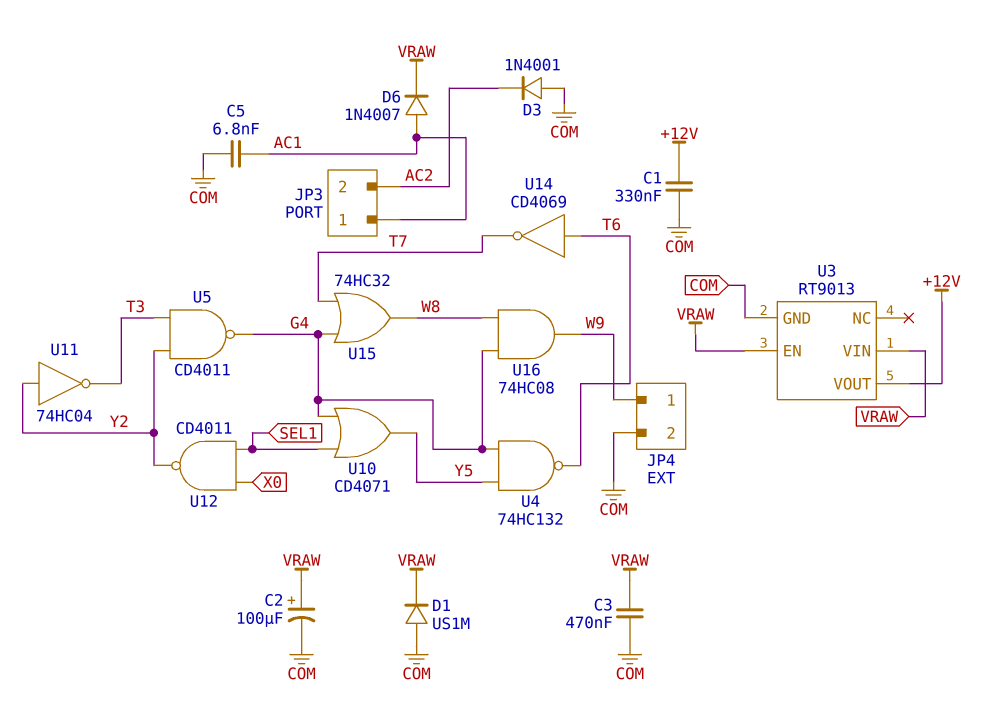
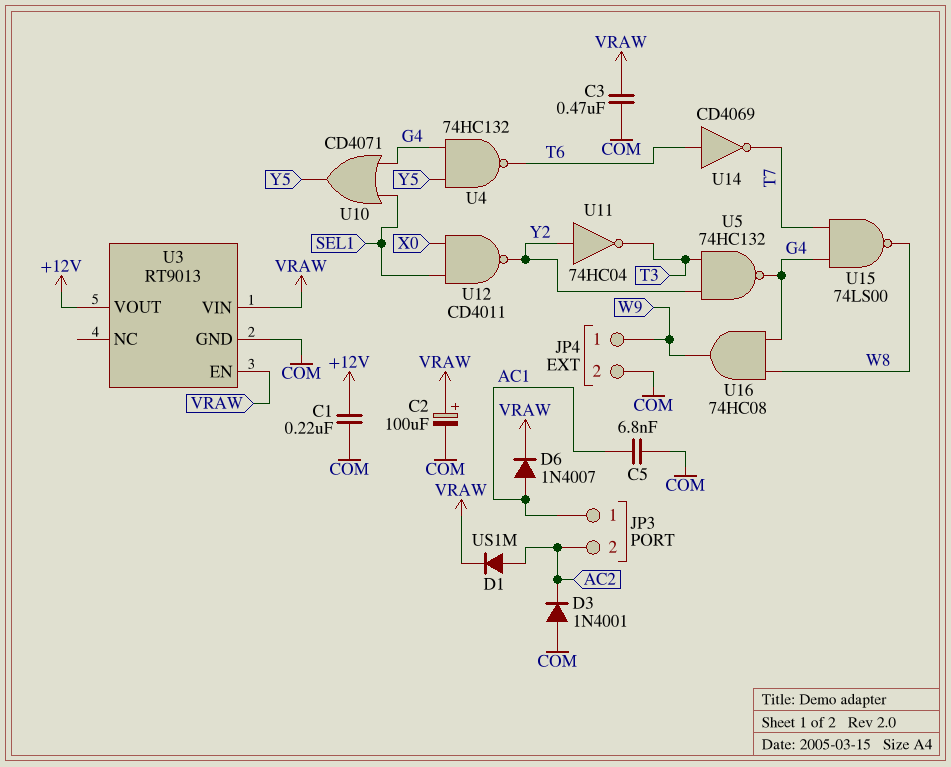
C1: 330nF (+12V, COM) -> 220nF (+12V, COM)
D1: diode US1M (A COM, K VRAW) -> diode US1M (A AC2, K VRAW)
U5: NAND CD4011 (in T3, in Y2, out G4) -> NAND 74HC132 (in T3, in Y2, out G4)
U15: OR 74HC32 (in G4, in T7, out W8) -> NAND 74LS00 (in G4, in T7, out W8)

